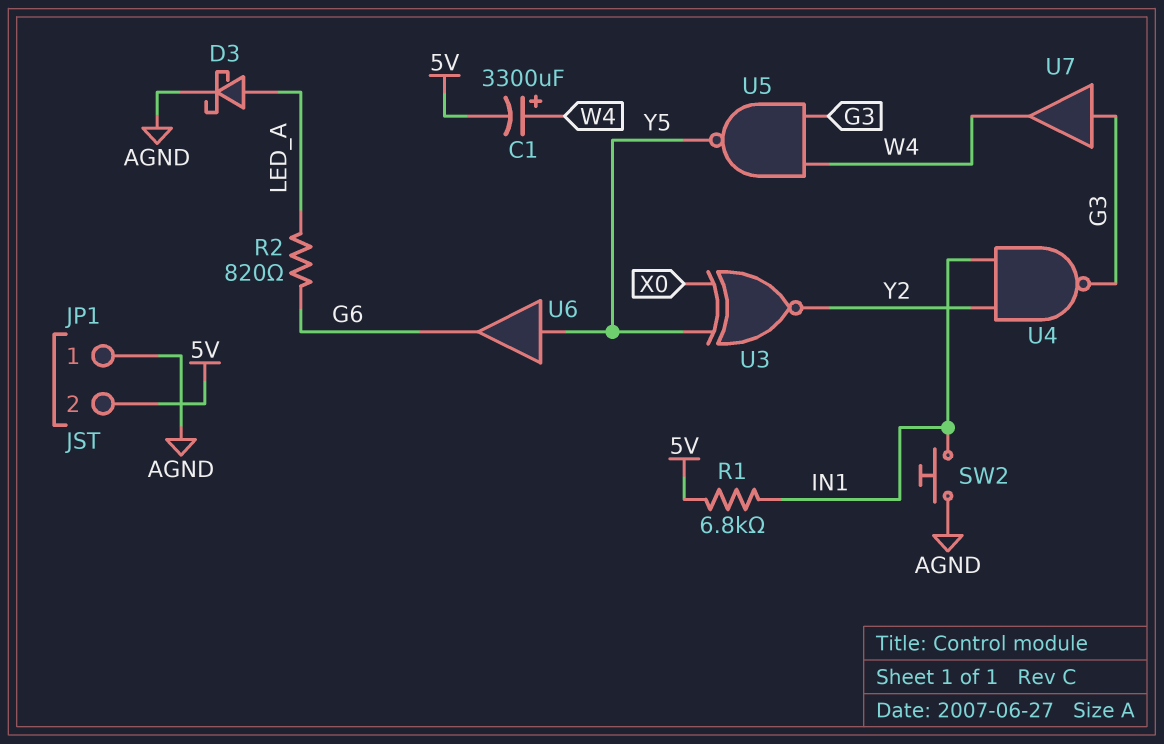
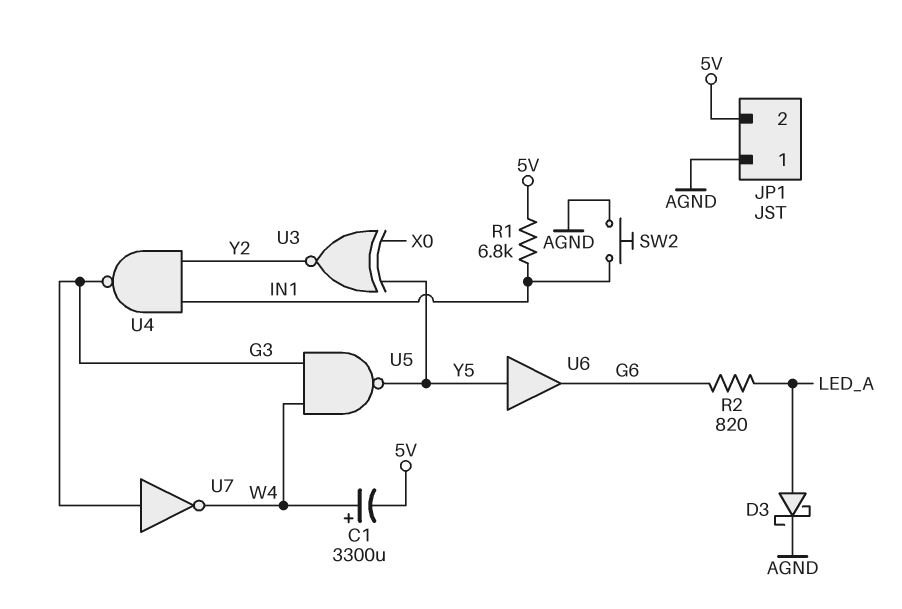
U7: buffer (in G3, out W4) -> NOT (in G3, out W4)

